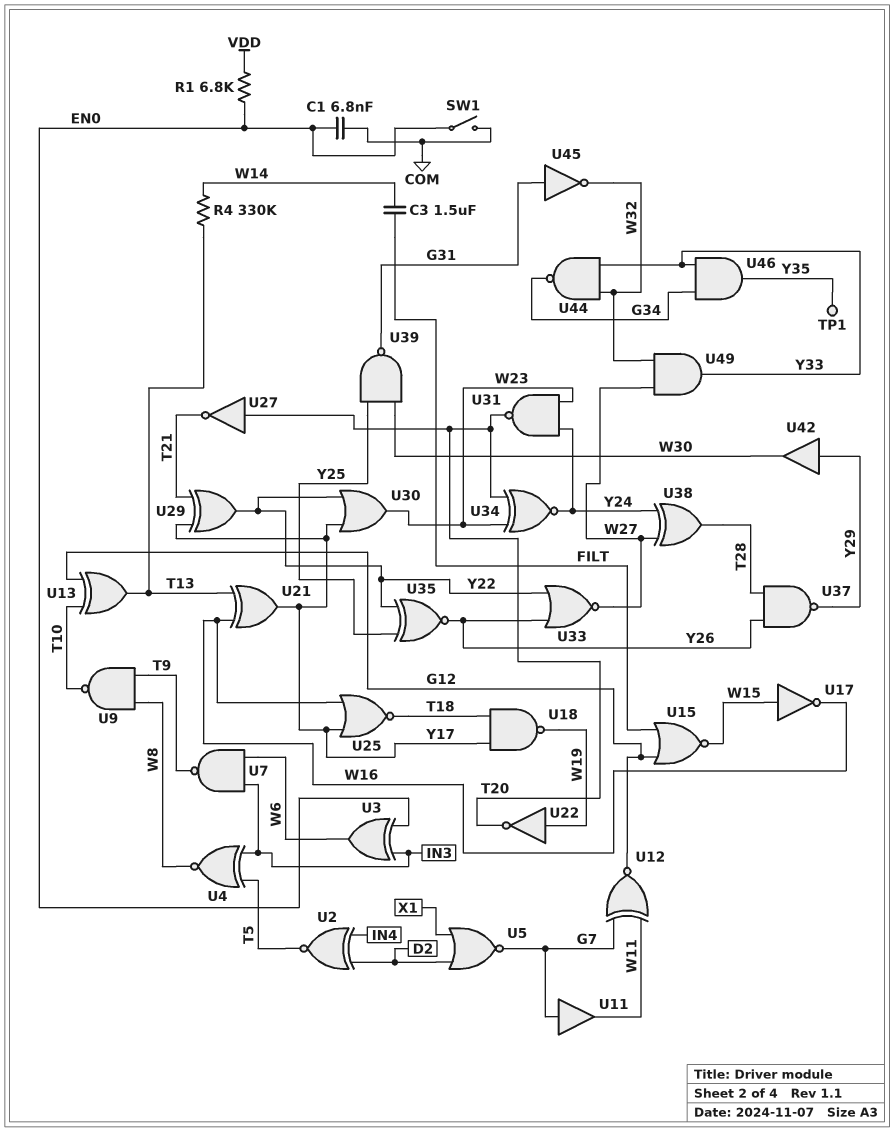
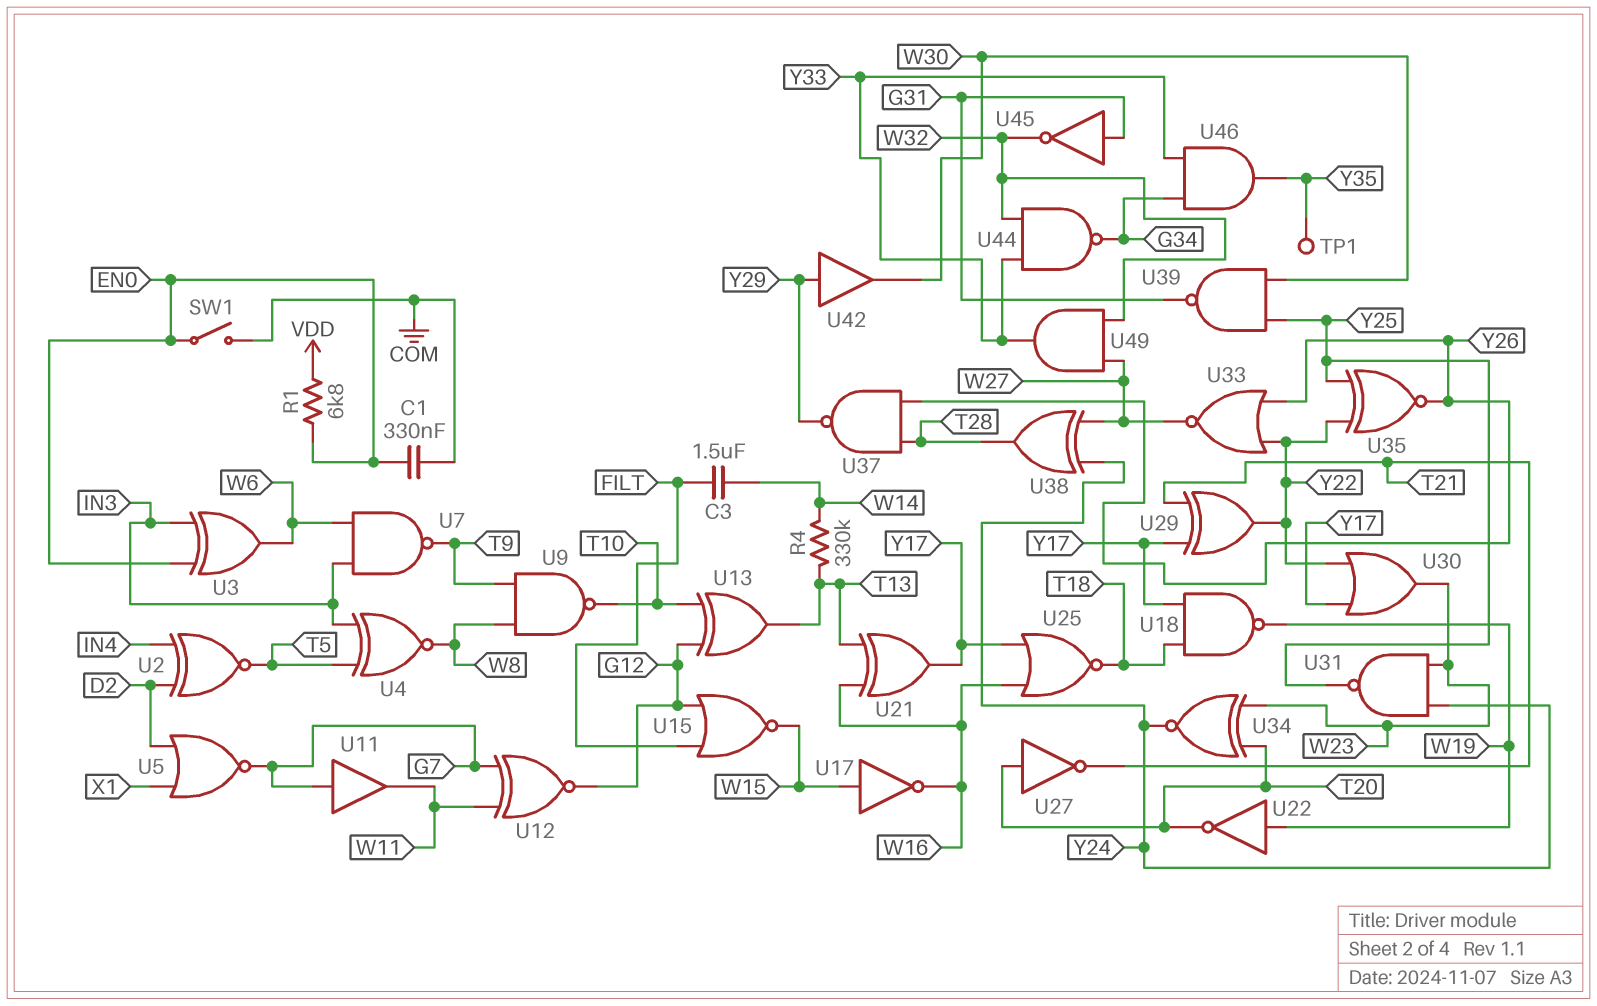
C1: 6.8nF (COM, EN0) -> 330nF (COM, EN0)
U31: NAND (in W23, in Y24, out T20) -> NAND (in W23, in Y24, out Y25)

